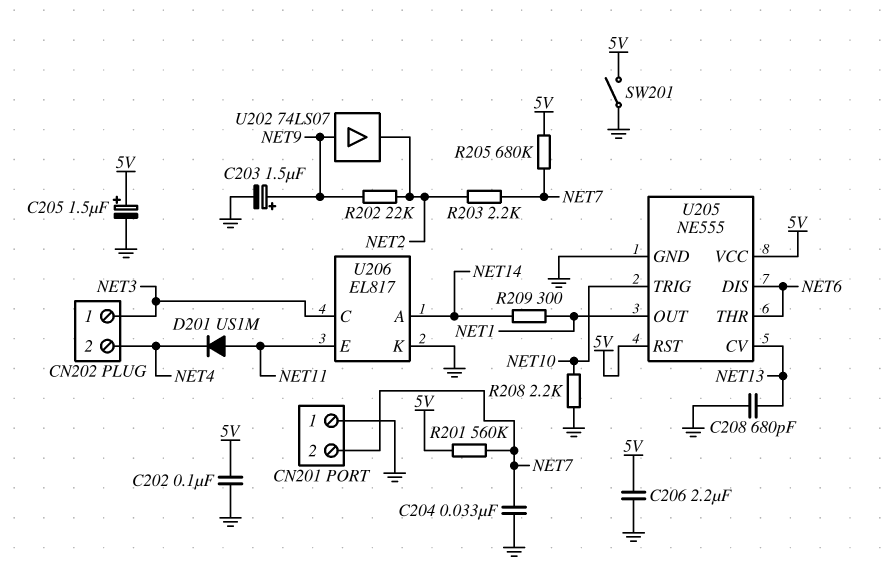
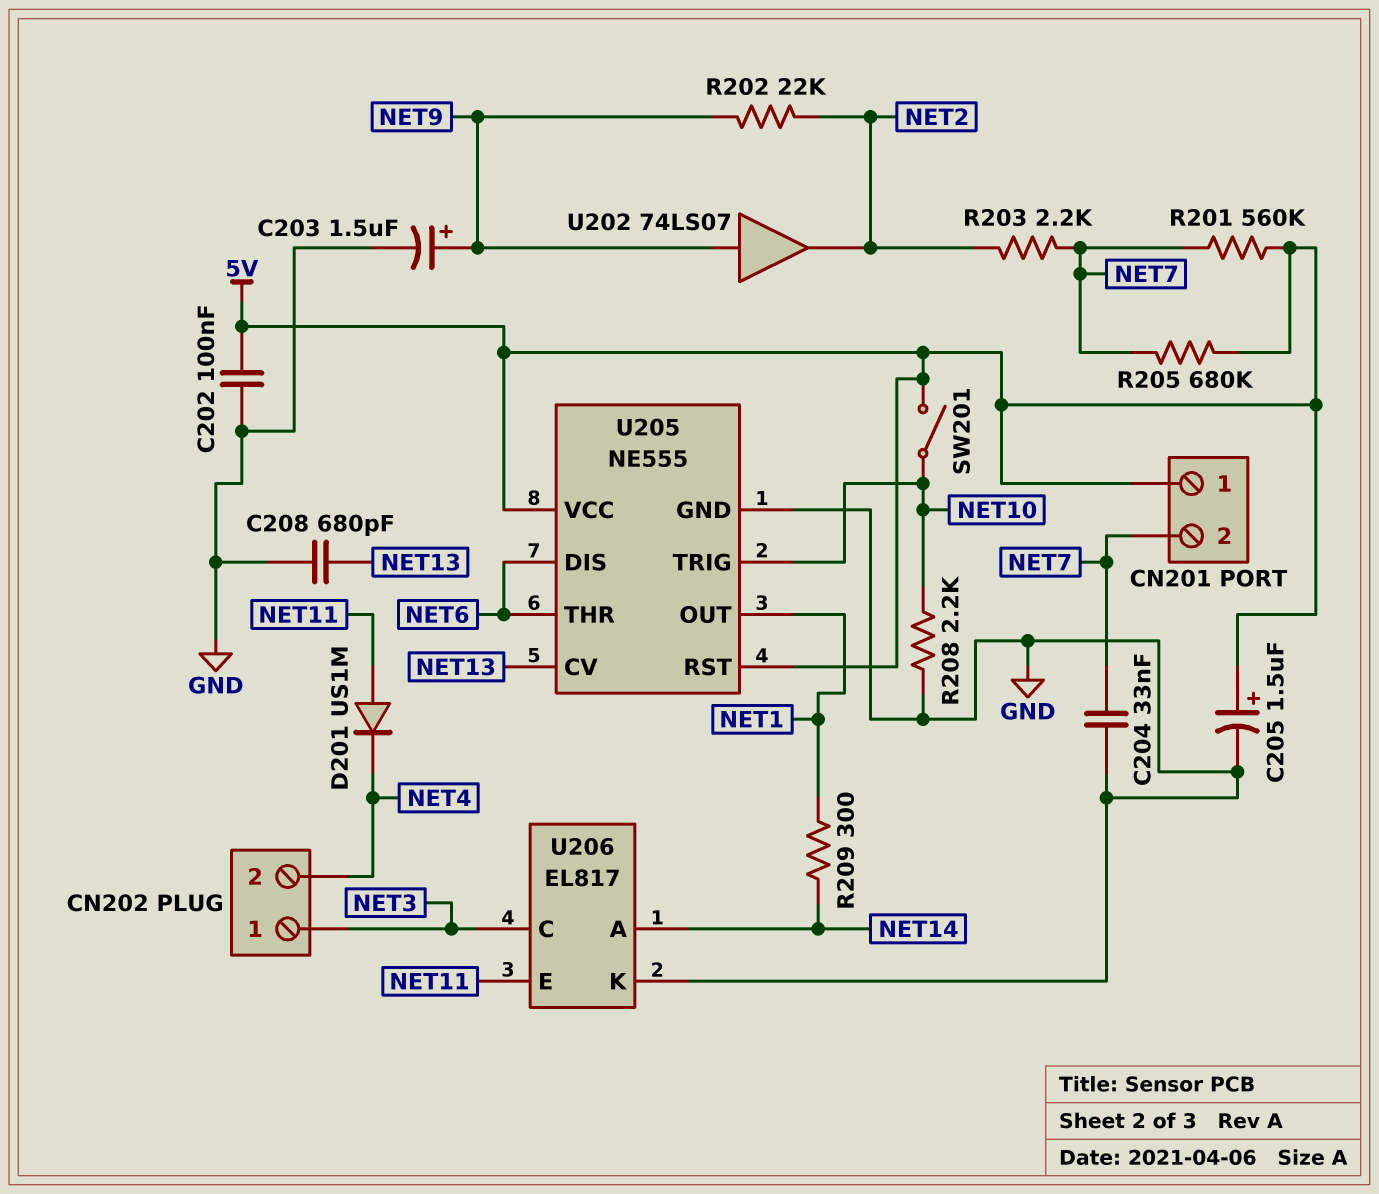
C206: 2.2uF (5V, GND) -> none
CN201 pin 1: GND -> 5V
SW201: switch (5V, GND) -> switch (5V, NET10)

